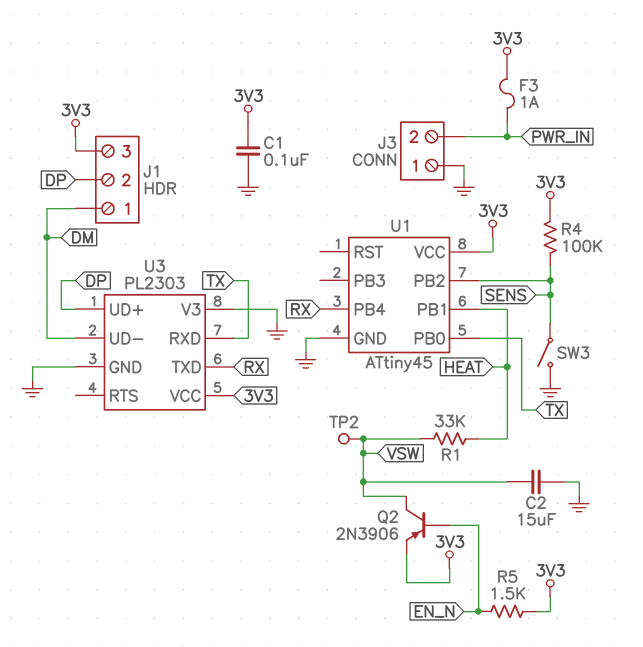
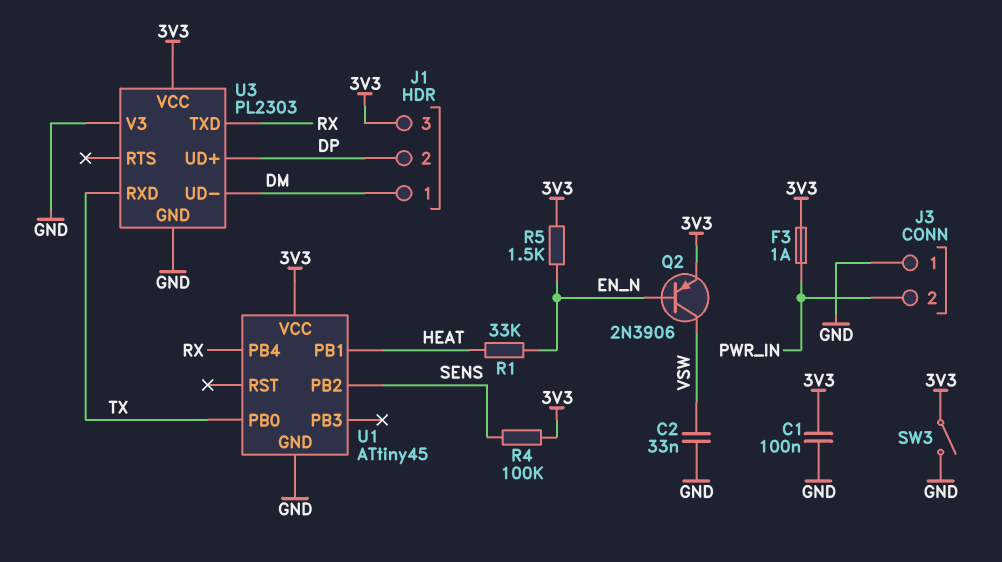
C2: 15uF (GND, VSW) -> 33nF (GND, VSW)
R1: 33k (HEAT, VSW) -> 33k (EN_N, HEAT)
SW3: switch (GND, SENS) -> switch (3V3, GND)
TP2: test point (VSW) -> none

